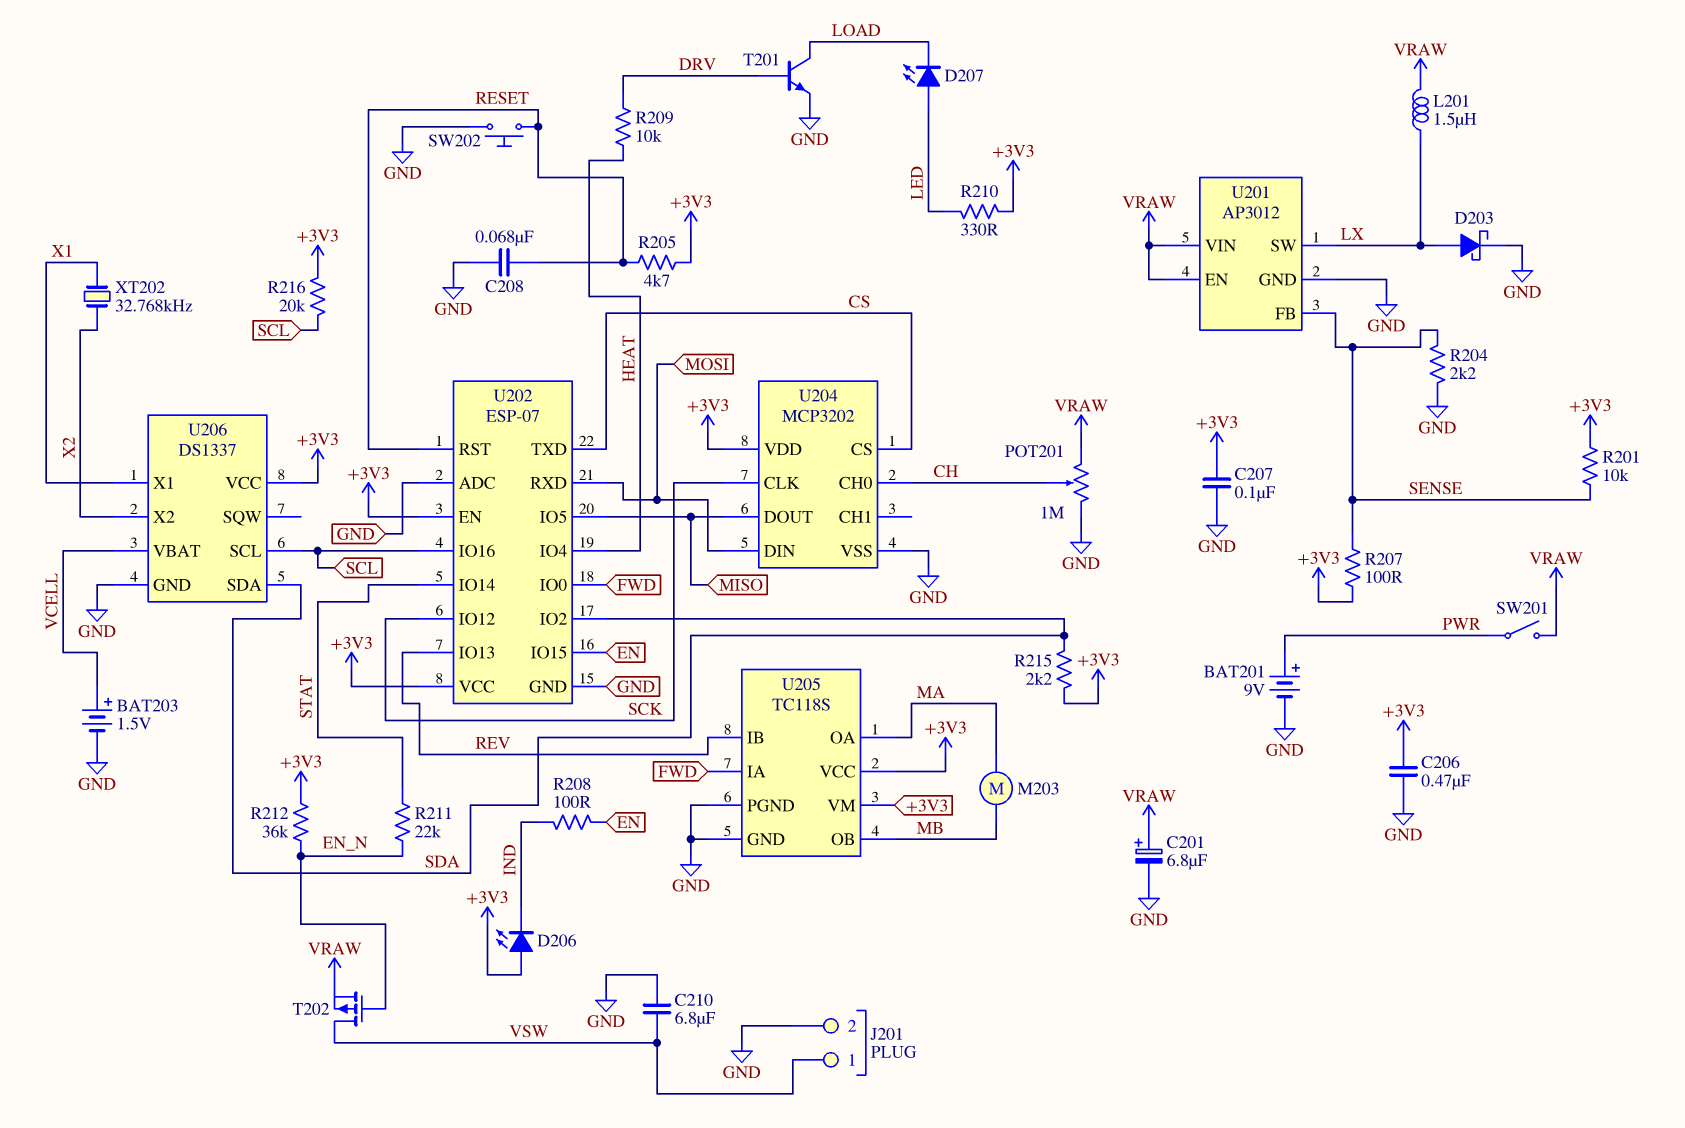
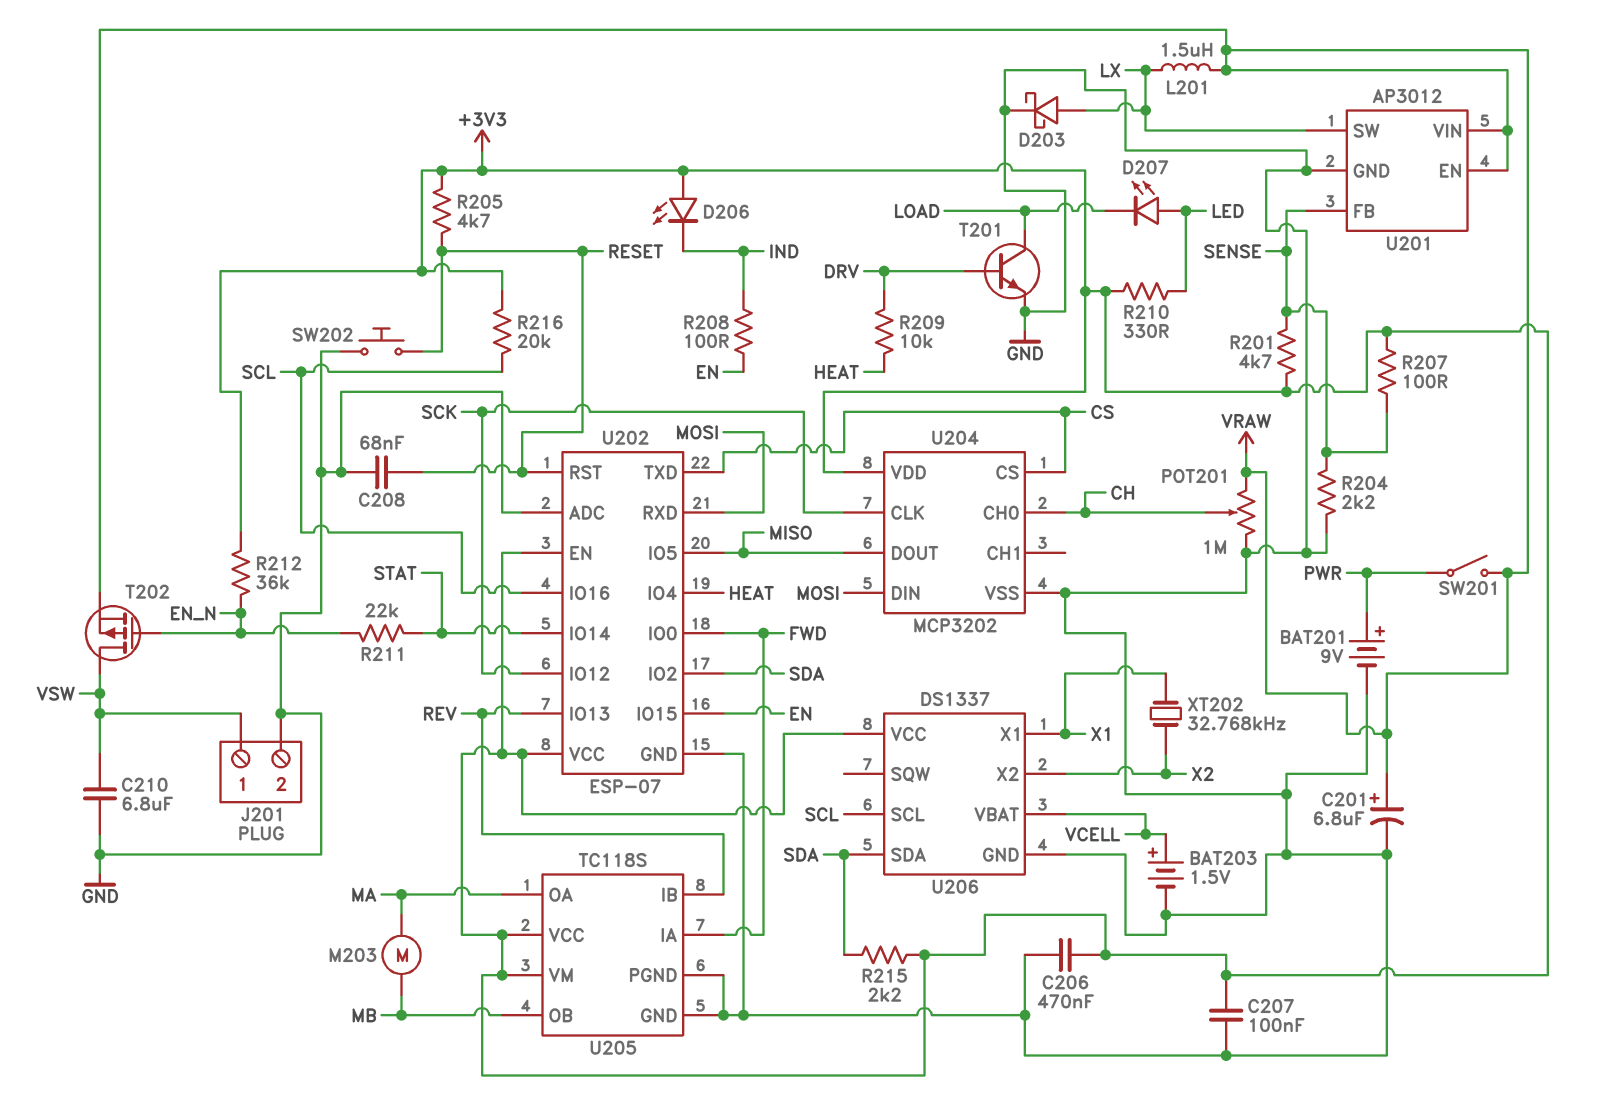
R201: 10k (+3V3, SENSE) -> 4.7k (+3V3, SENSE)

